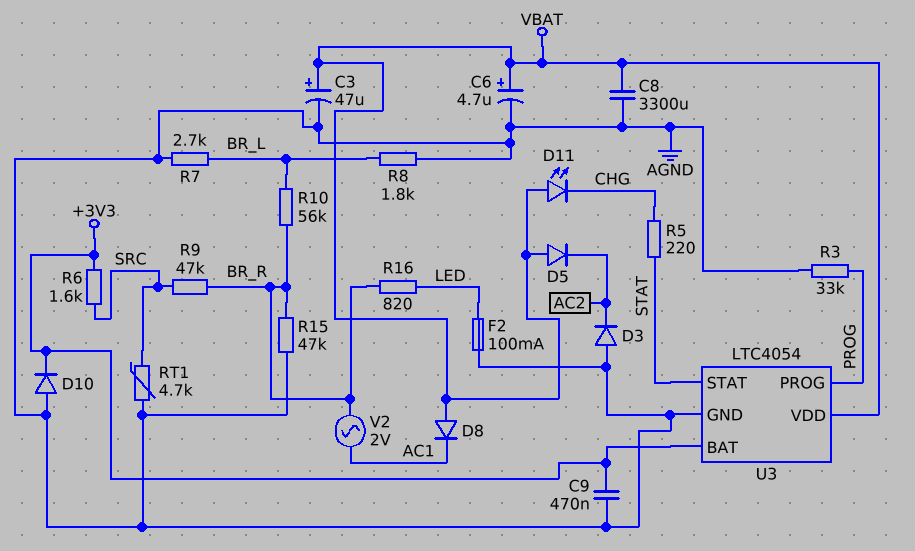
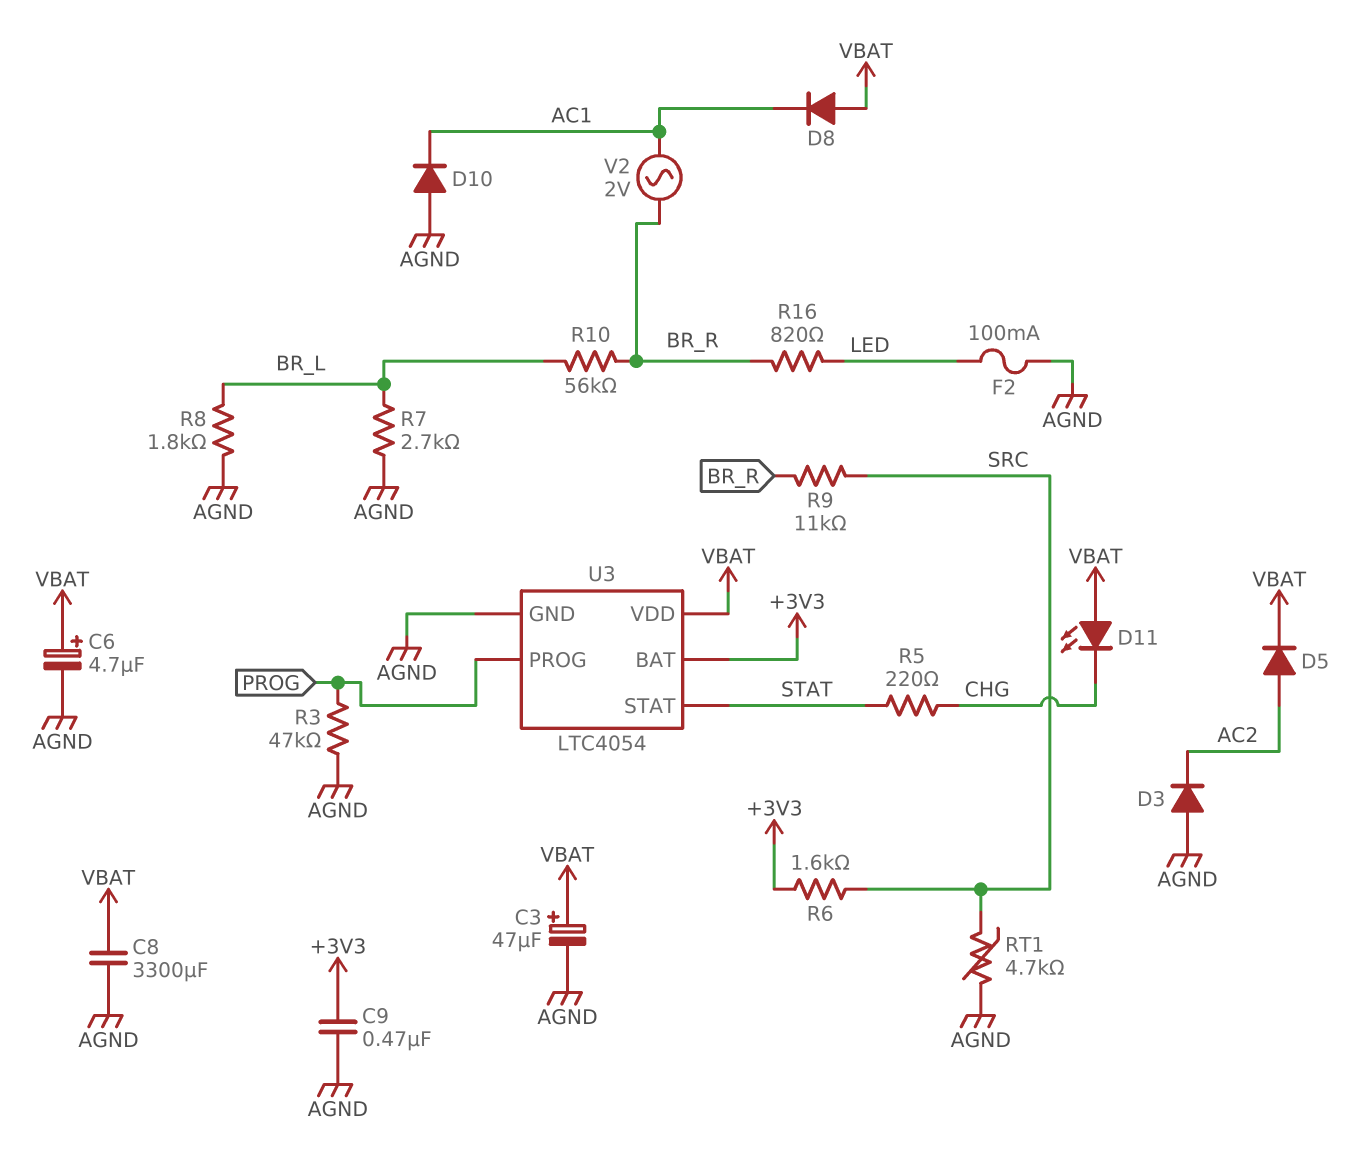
D5: diode (A VBAT, K AC2) -> diode (A AC2, K VBAT)
D10: diode (A AGND, K +3V3) -> diode (A AGND, K AC1)
R3: 33k (AGND, PROG) -> 47k (AGND, PROG)
R9: 47k (BR_R, SRC) -> 11k (BR_R, SRC)
R15: 47k (AGND, BR_R) -> none

